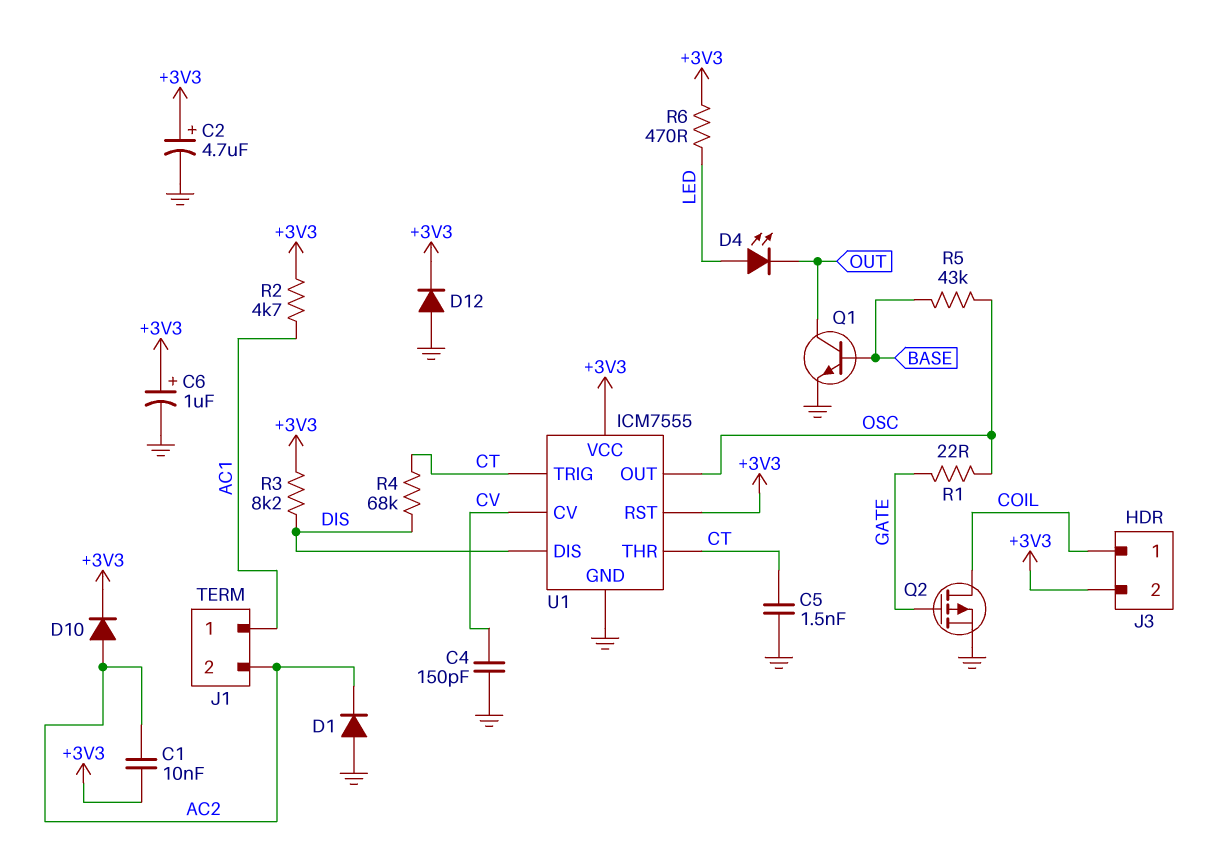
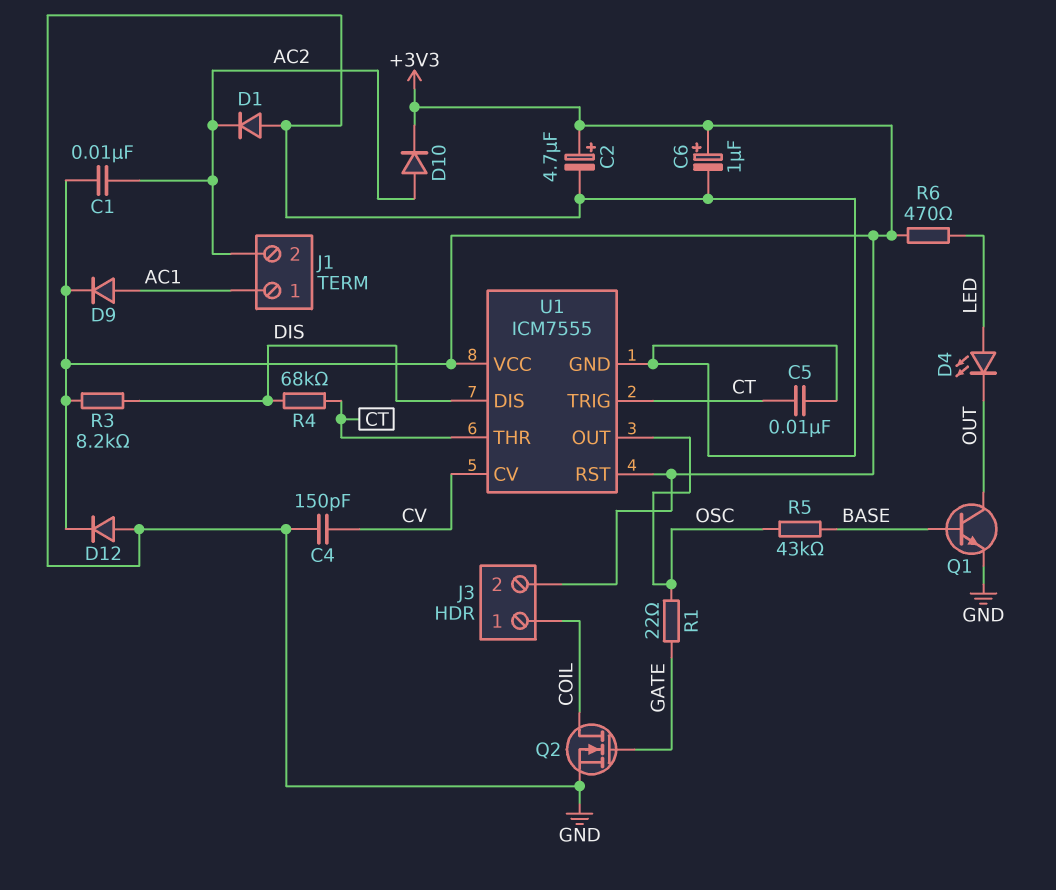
C5: 1.5nF (CT, GND) -> 10nF (CT, GND)
D9: none -> diode (A AC1, K +3V3)
Q2: PMOS (G GATE, D COIL, S GND) -> NMOS (G GATE, D COIL, S GND)
R2: 4.7k (+3V3, AC1) -> none

